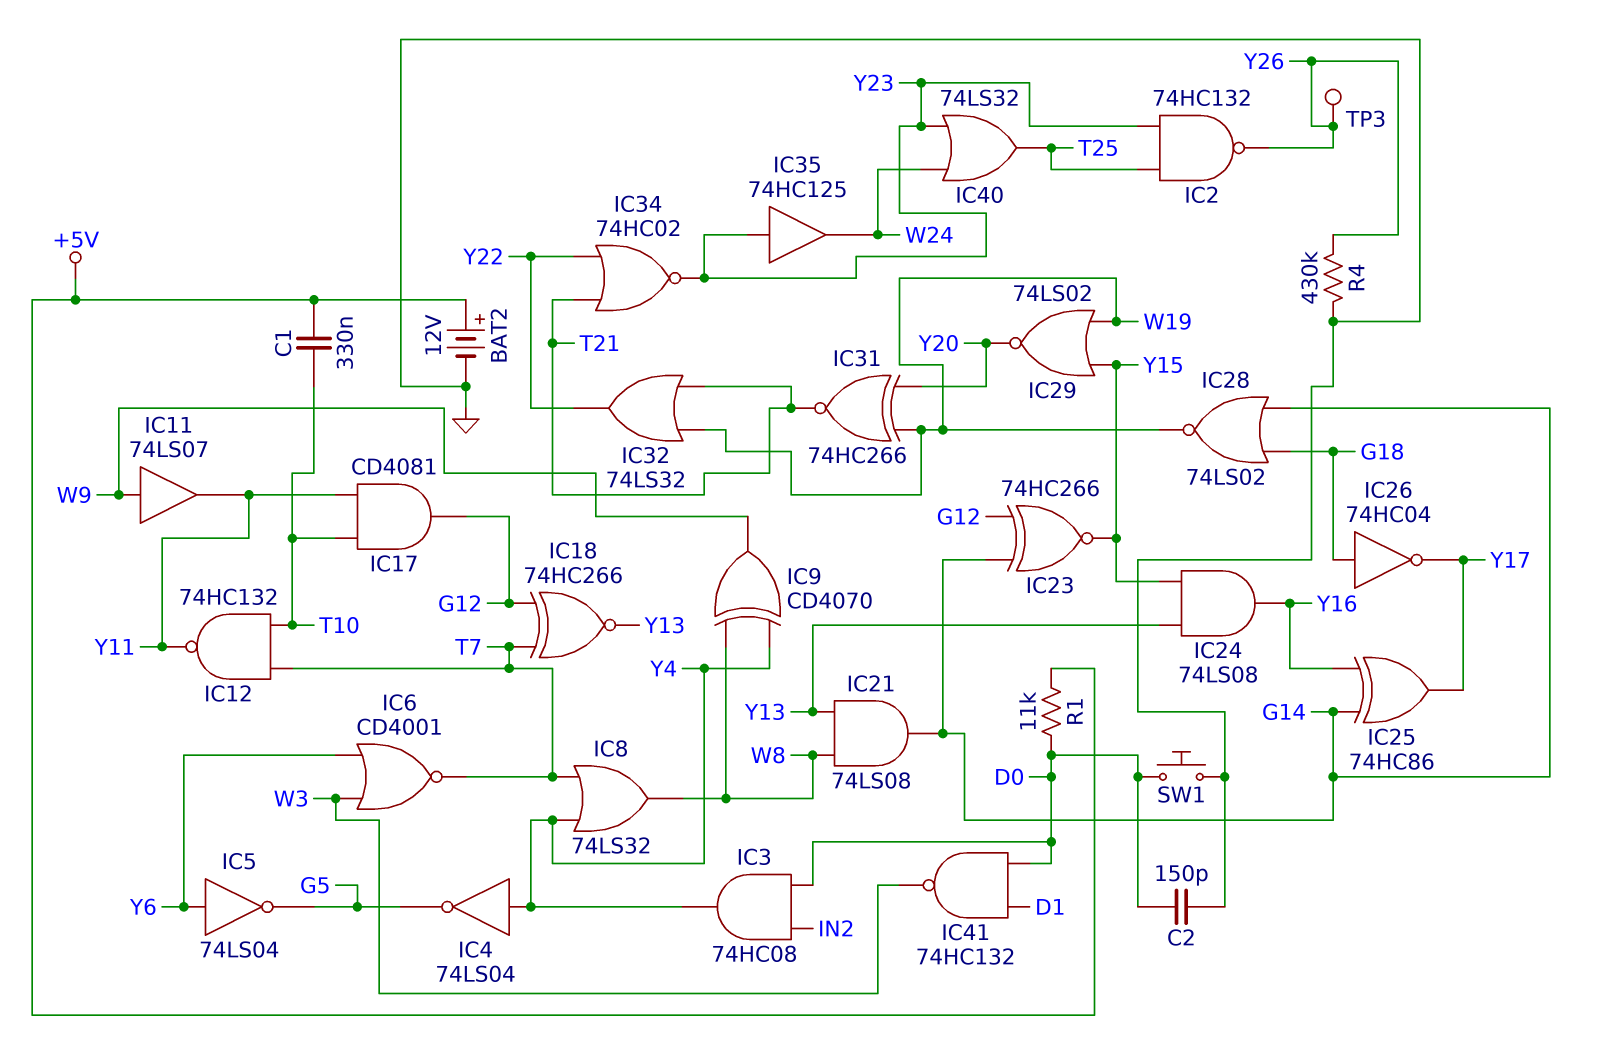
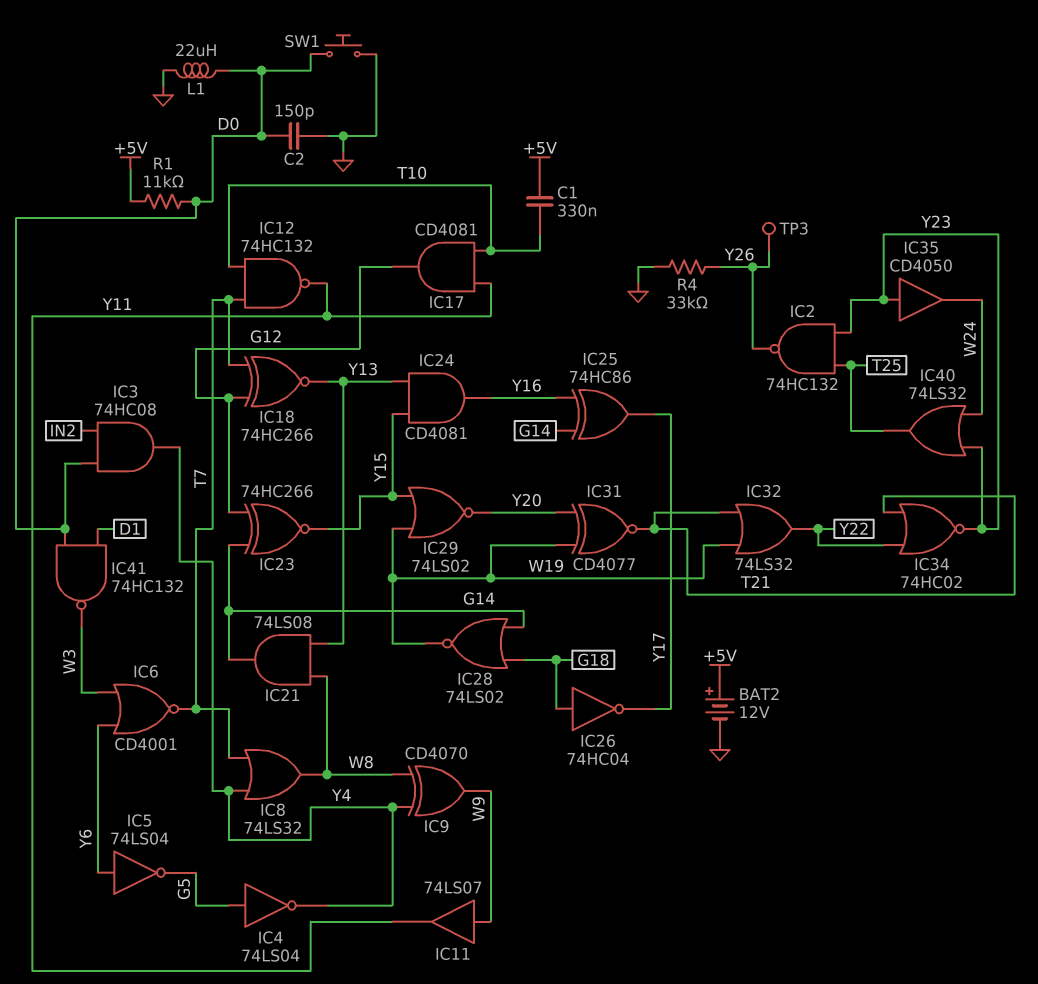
IC4: NOT 74LS04 (in Y4, out G5) -> NOT 74LS04 (in G5, out Y4)
IC24: AND 74LS08 (in Y13, in Y15, out Y16) -> AND CD4081 (in Y13, in Y15, out Y16)
IC31: XNOR 74HC266 (in W19, in Y20, out T21) -> XNOR CD4077 (in W19, in Y20, out T21)
IC35: buffer 74HC125 (in Y23, out W24) -> buffer CD4050 (in Y23, out W24)
L1: none -> 22uH (D0, GND)
R4: 430k (GND, Y26) -> 33k (GND, Y26)

